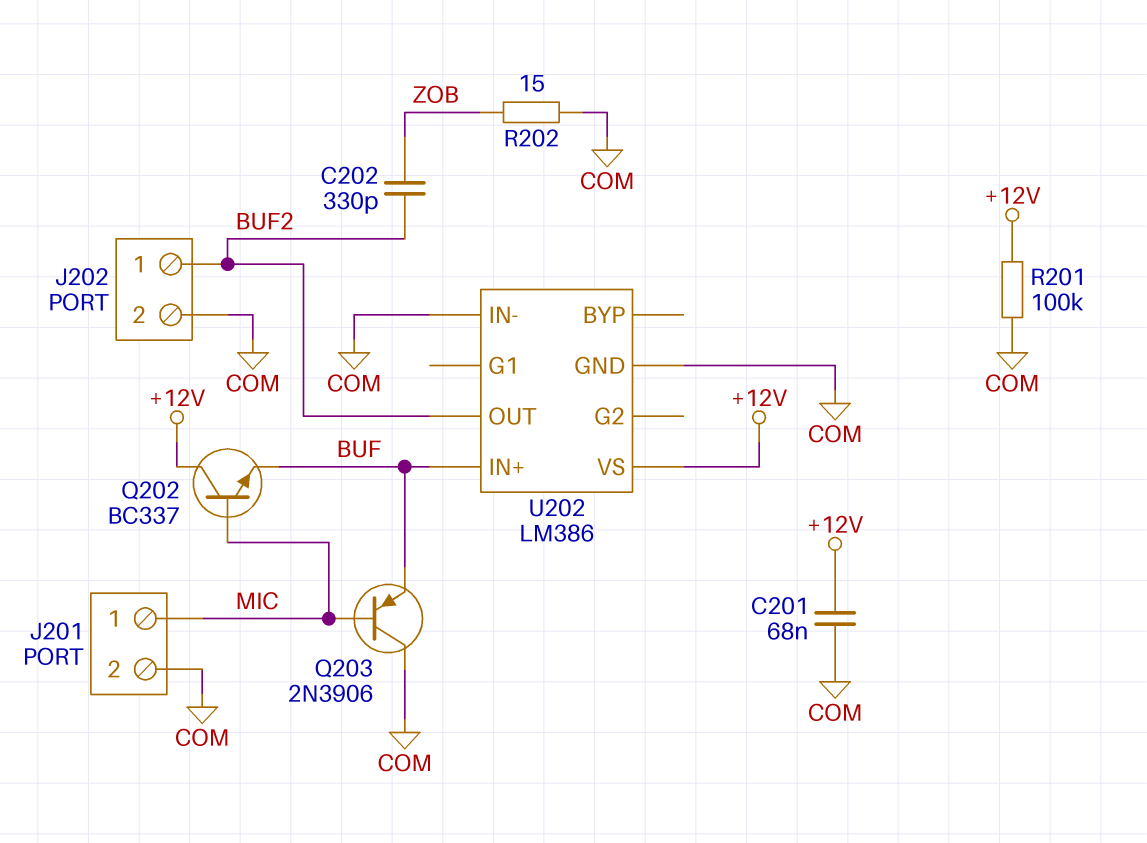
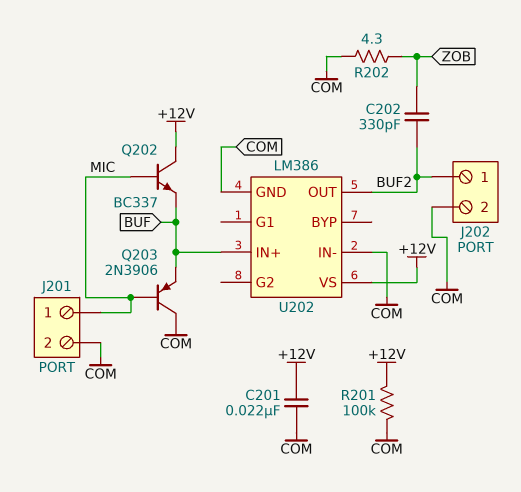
C201: 68nF (+12V, COM) -> 22nF (+12V, COM)
R202: 15 (COM, ZOB) -> 4.3 (COM, ZOB)

